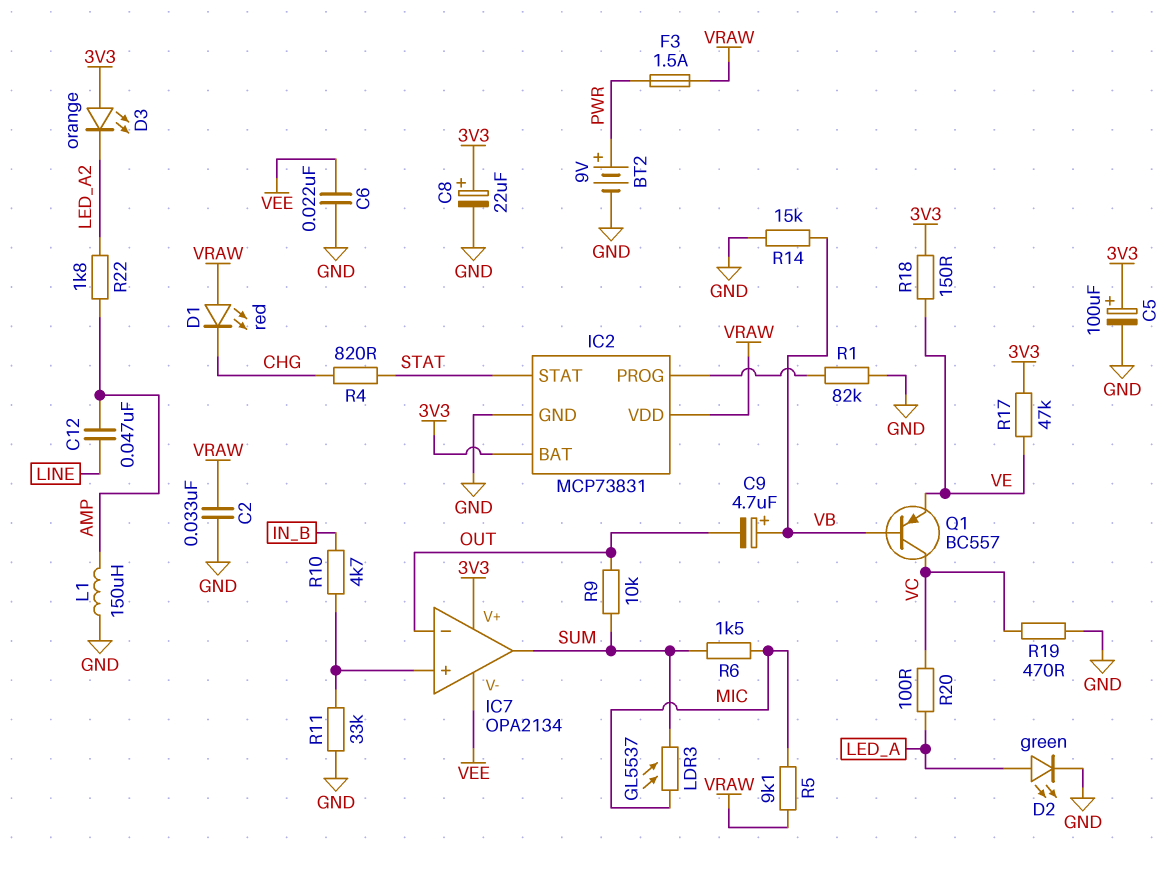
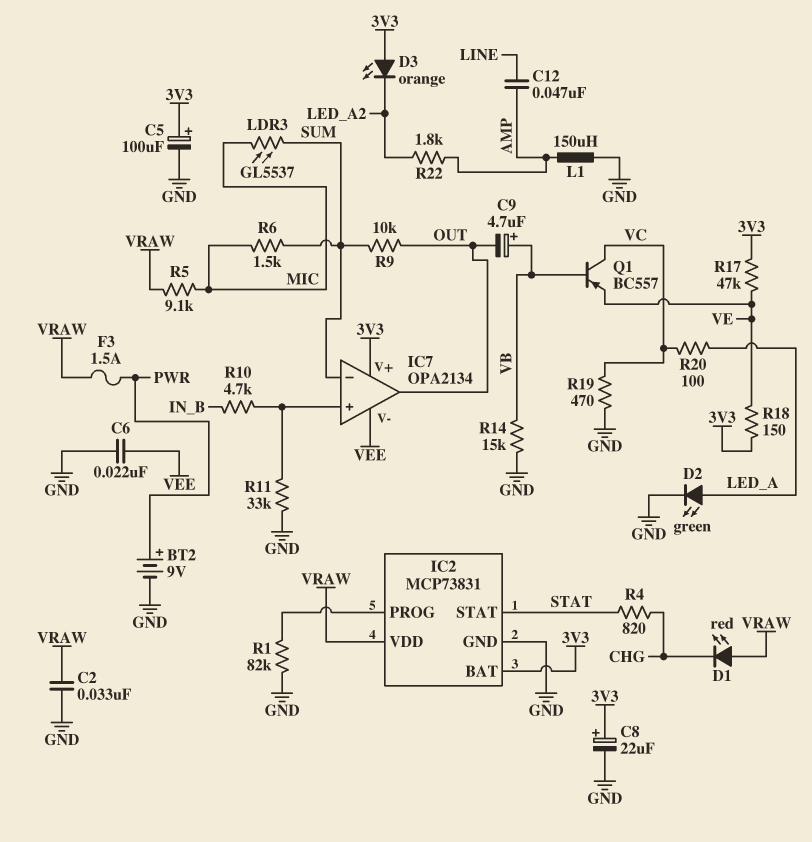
IC7 pin in-: OUT -> SUM
IC7 pin out: SUM -> OUT

